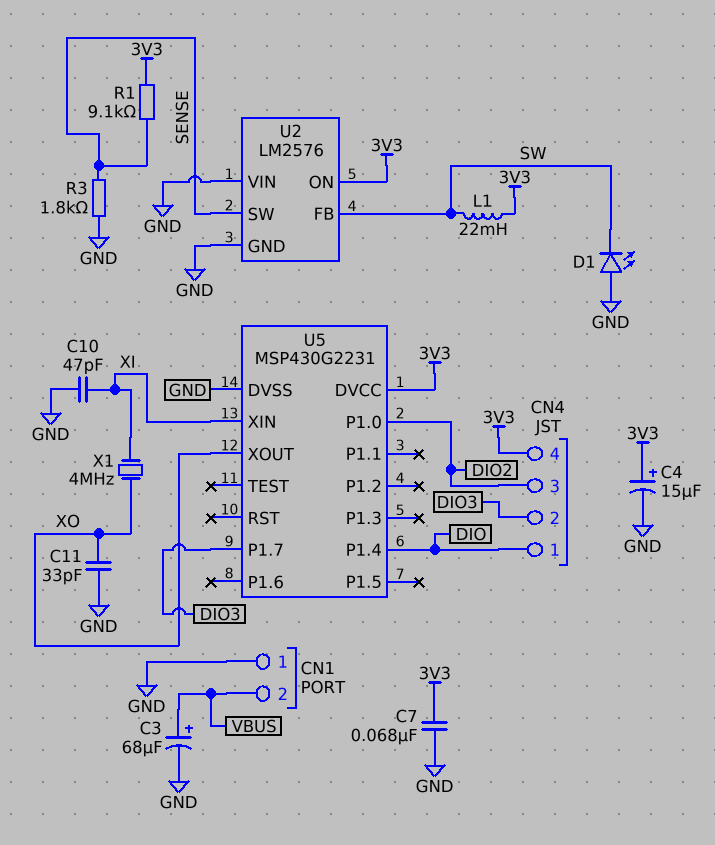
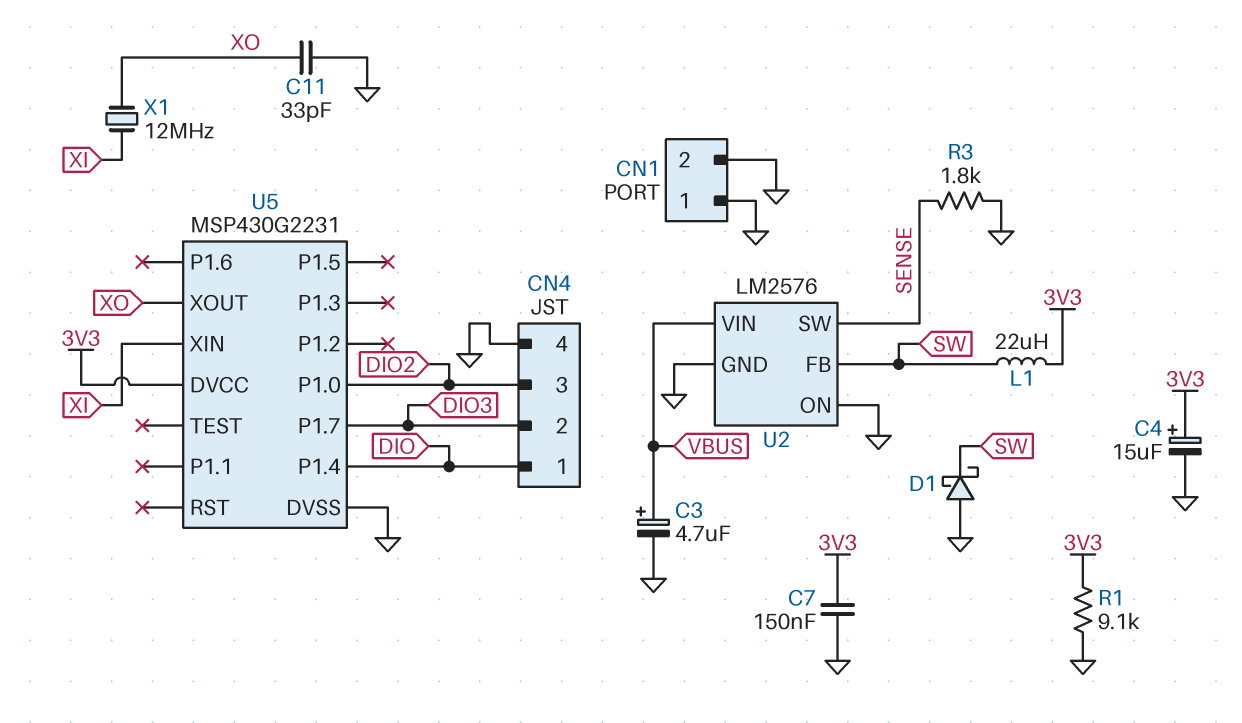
C3: 68uF (plus VBUS, minus GND) -> 4.7uF (plus VBUS, minus GND)
C7: 68nF (3V3, GND) -> 150nF (3V3, GND)
C10: 47pF (GND, XI) -> none
CN1 pin 2: VBUS -> GND
CN4 pin 4: 3V3 -> GND
D1: LED (A GND, K SW) -> schottky (A GND, K SW)
L1: 22mH (3V3, SW) -> 22uH (3V3, SW)
R1: 9.1k (3V3, SENSE) -> 9.1k (3V3, GND)
U2 pin ON: 3V3 -> GND
U2 pin VIN: GND -> VBUS
X1: 4MHz (XI, XO) -> 12MHz (XI, XO)

